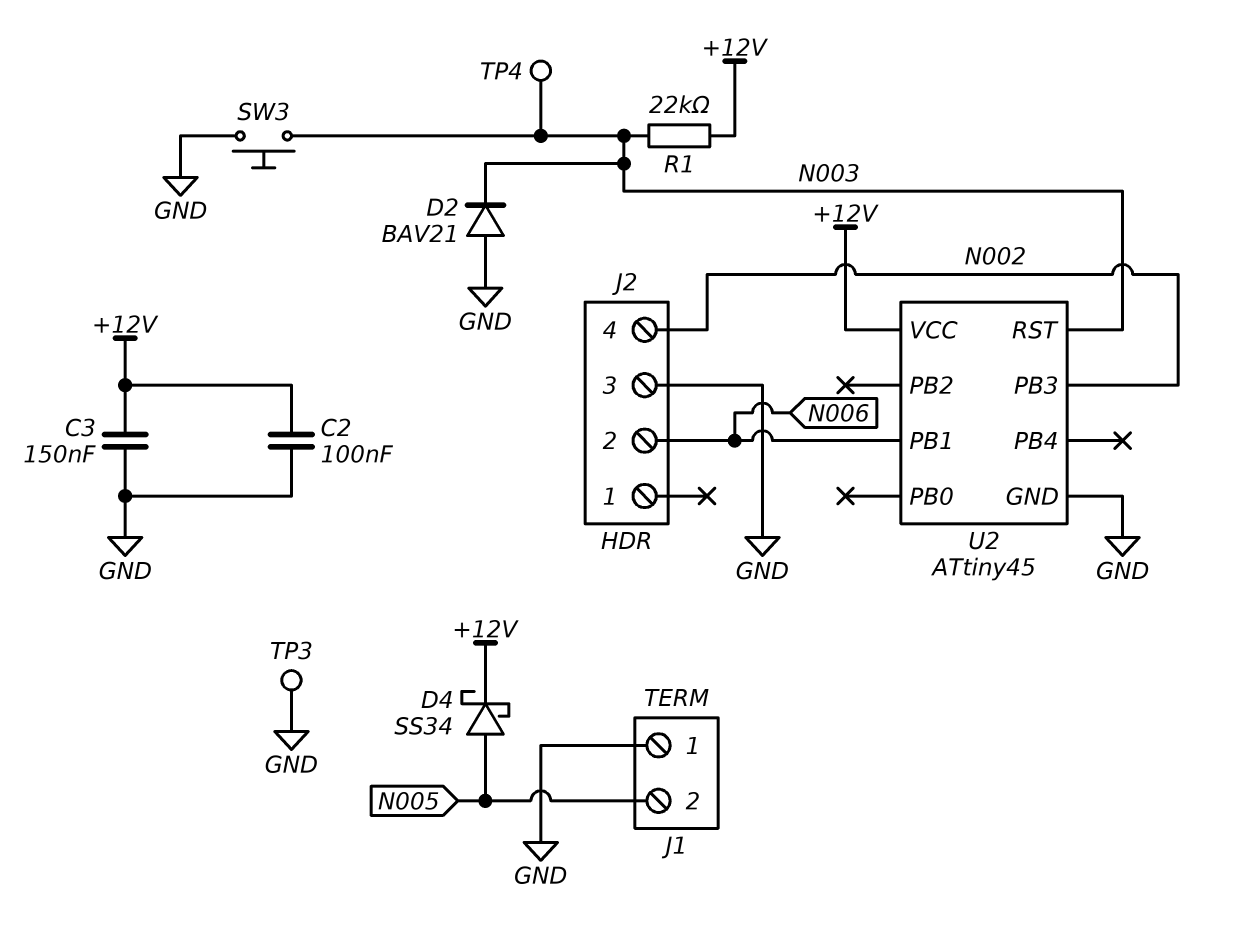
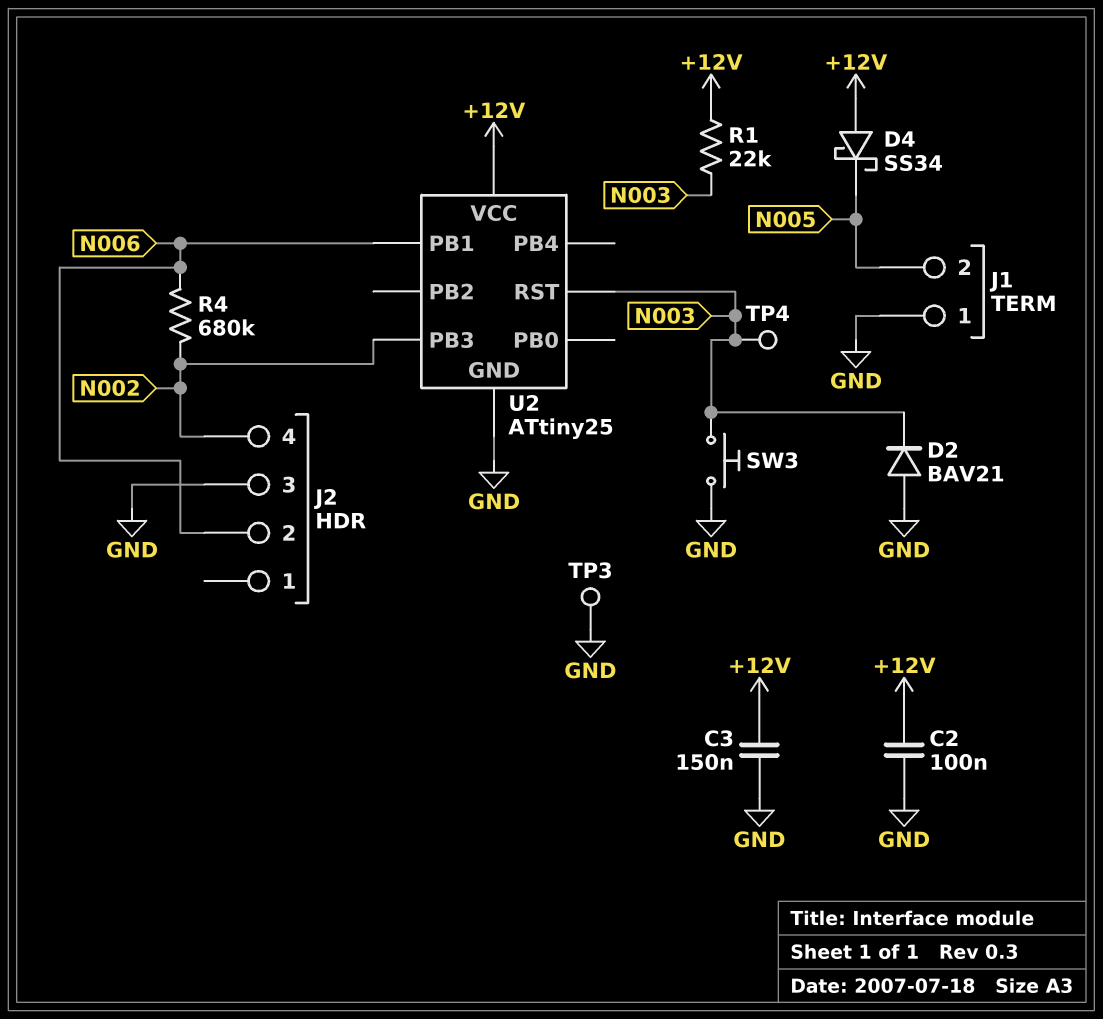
D4: schottky SS34 (A N005, K +12V) -> schottky SS34 (A +12V, K N005)
R4: none -> 680k (N002, N006)
U2: ATtiny45 -> ATtiny25

